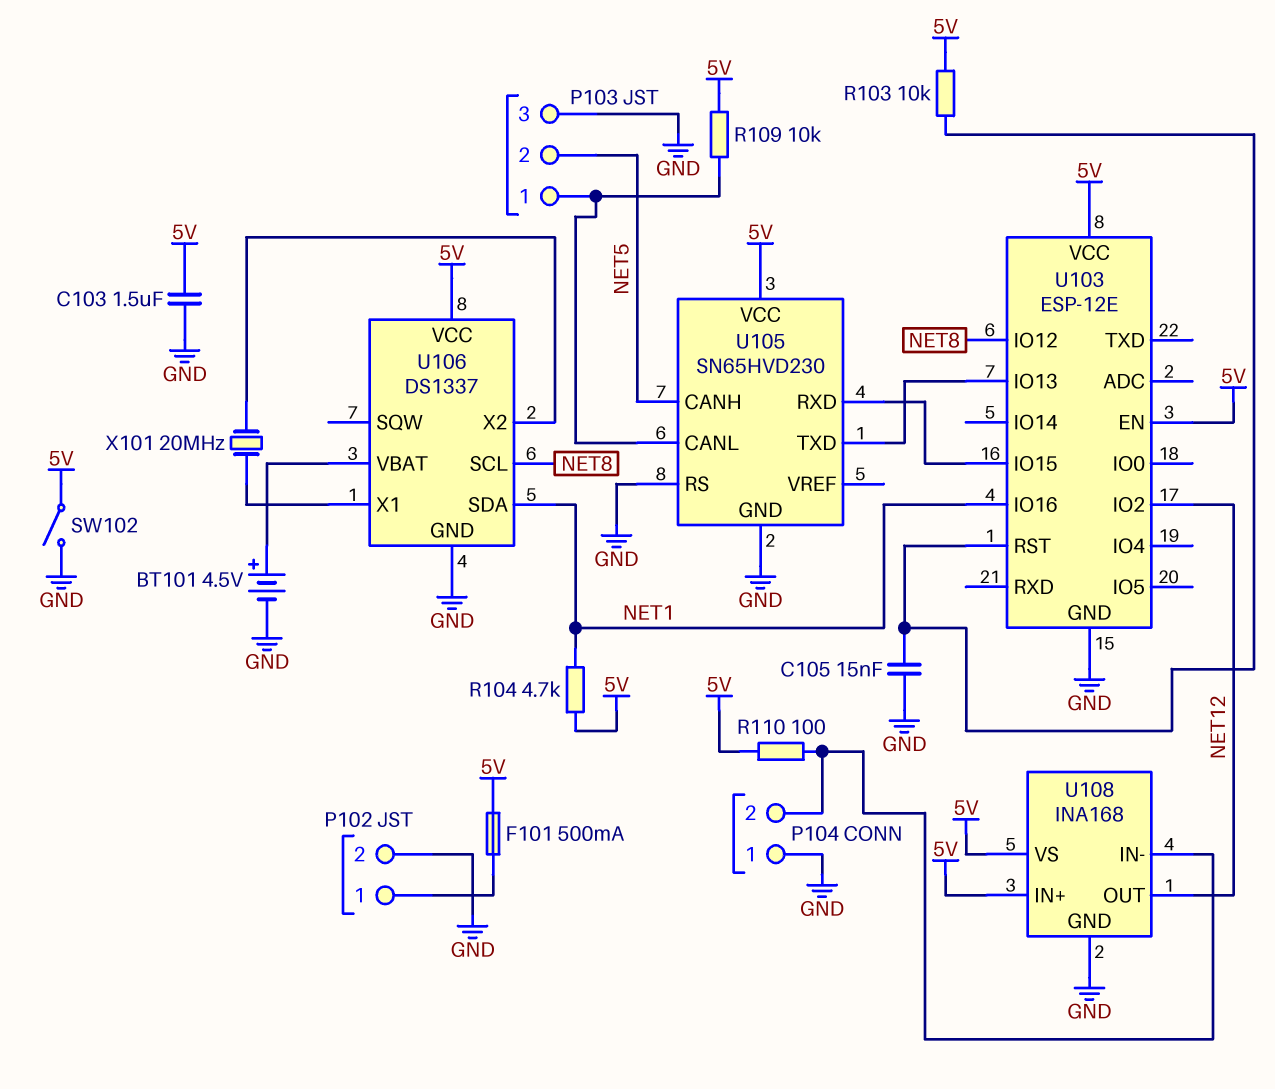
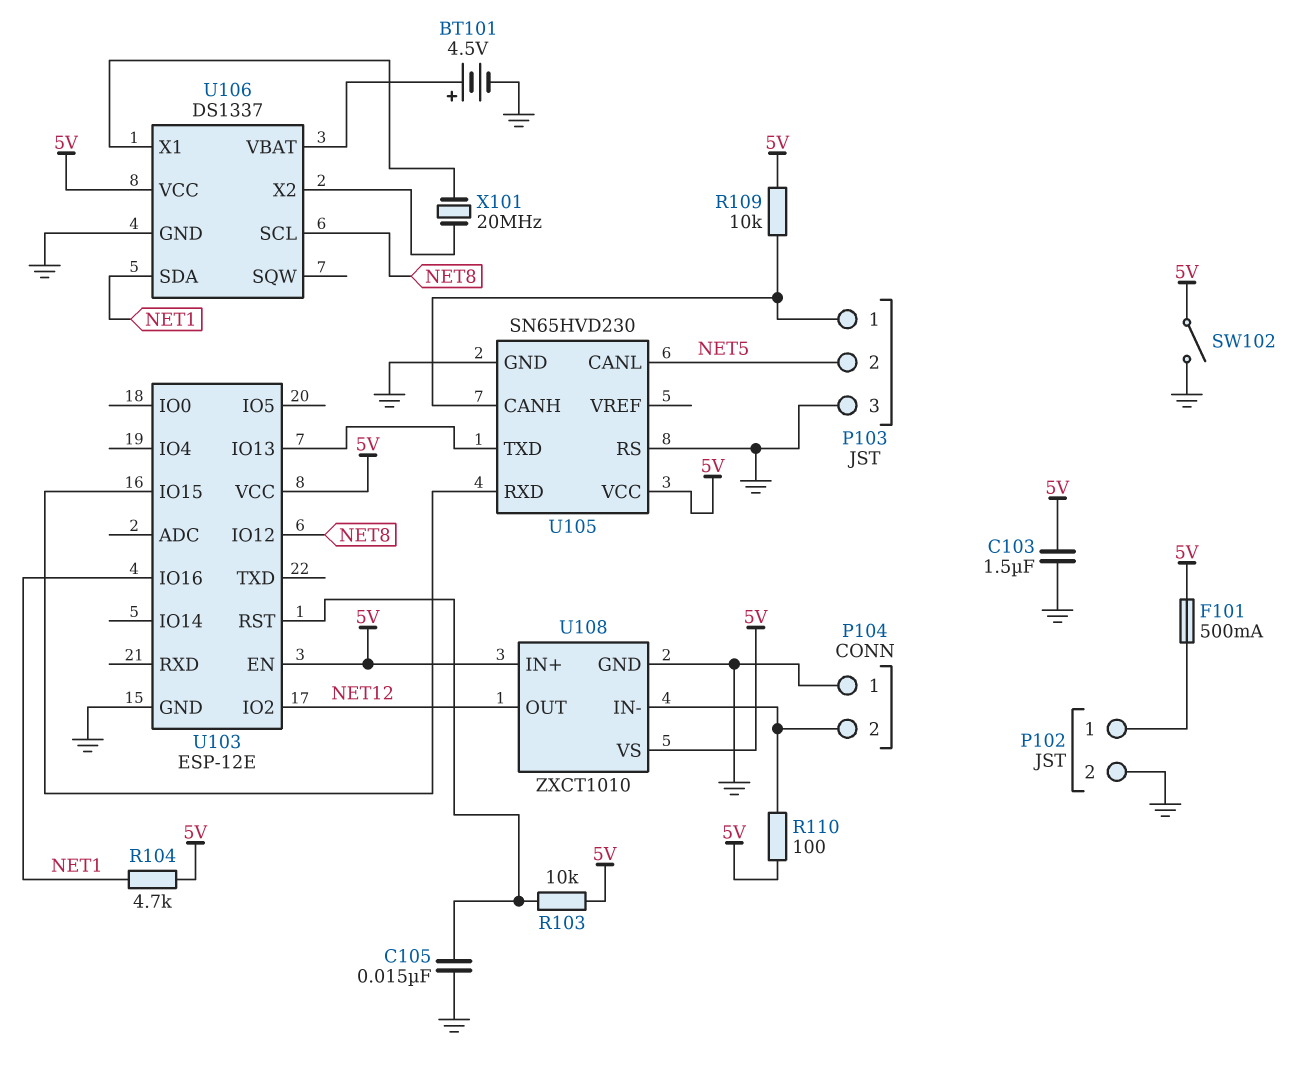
U105 pin CANH: NET5 -> P103/1
U105 pin CANL: P103/1 -> NET5
U108: INA168 -> ZXCT1010

